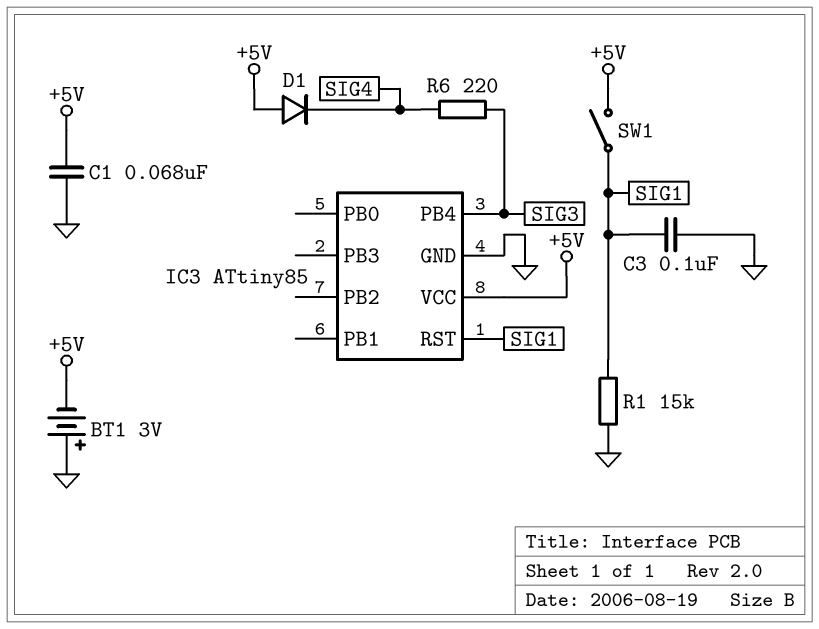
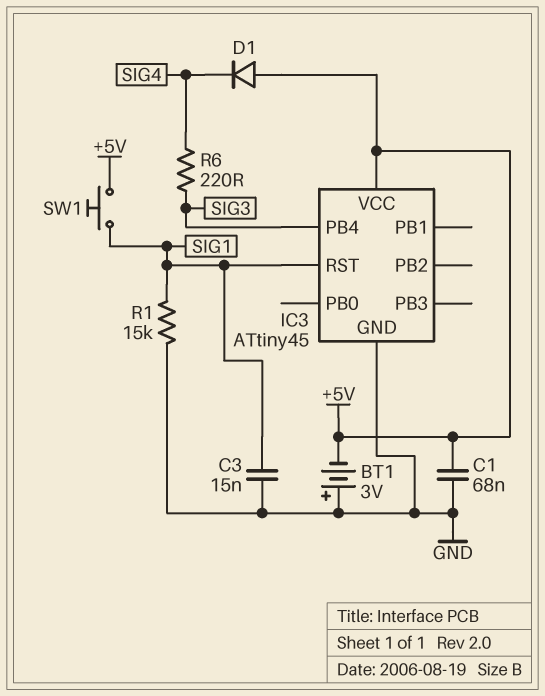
C3: 100nF (GND, SIG1) -> 15nF (GND, SIG1)
IC3: ATtiny85 -> ATtiny45
SW1: switch (+5V, SIG1) -> button (+5V, SIG1)

